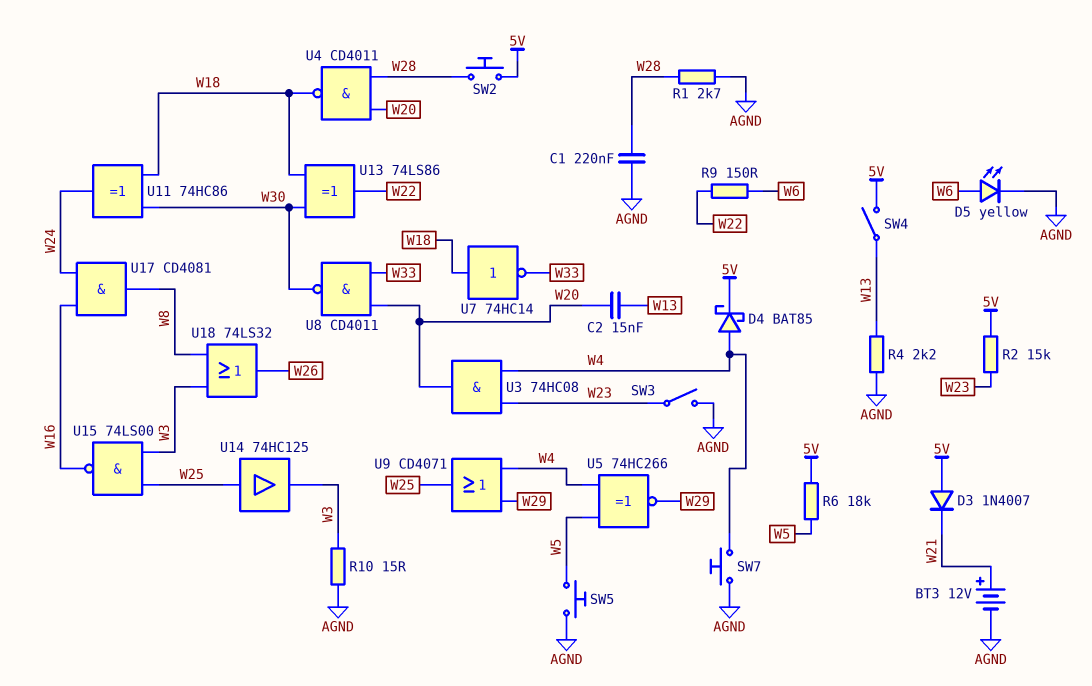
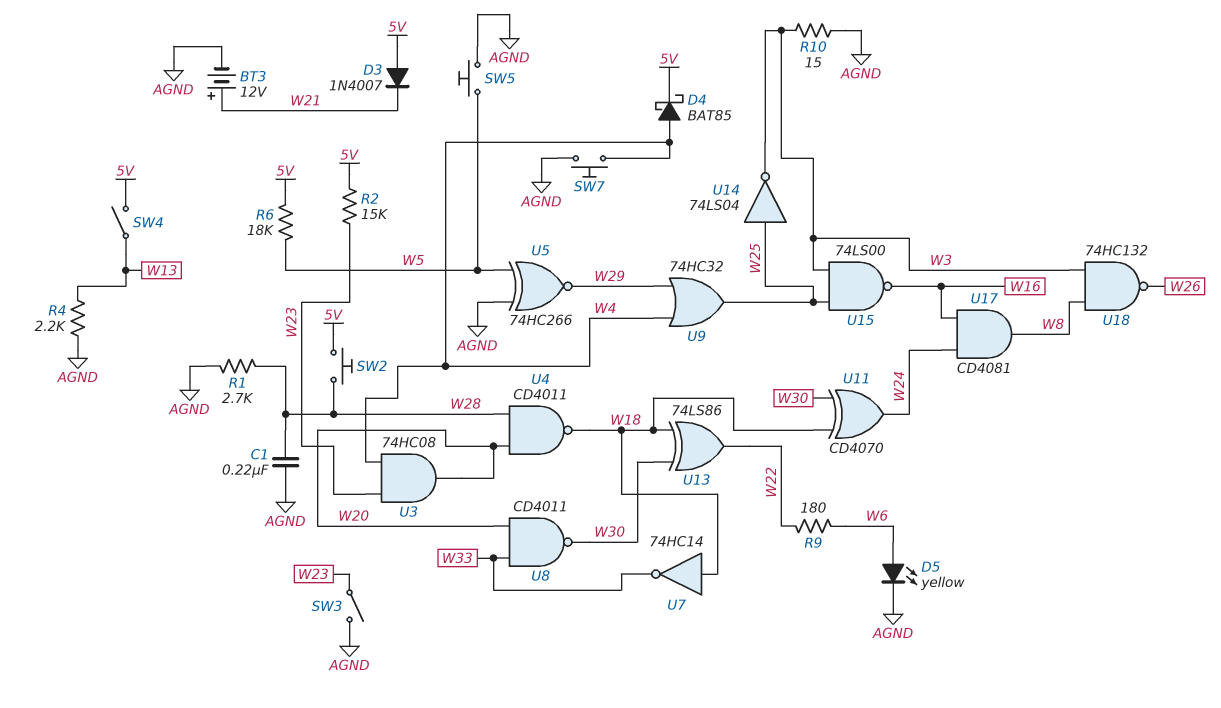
C2: 15nF (W13, W20) -> none
R9: 150 (W6, W22) -> 180 (W6, W22)
U5: XNOR 74HC266 (in W4, in W5, out W29) -> XNOR 74HC266 (in AGND, in W5, out W29)
U9: OR CD4071 (in W4, in W29, out W25) -> OR 74HC32 (in W4, in W29, out W25)
U11: XOR 74HC86 (in W18, in W30, out W24) -> XOR CD4070 (in W18, in W30, out W24)
U14: buffer 74HC125 (in W25, out W3) -> NOT 74LS04 (in W25, out W3)
U18: OR 74LS32 (in W3, in W8, out W26) -> NAND 74HC132 (in W3, in W8, out W26)

